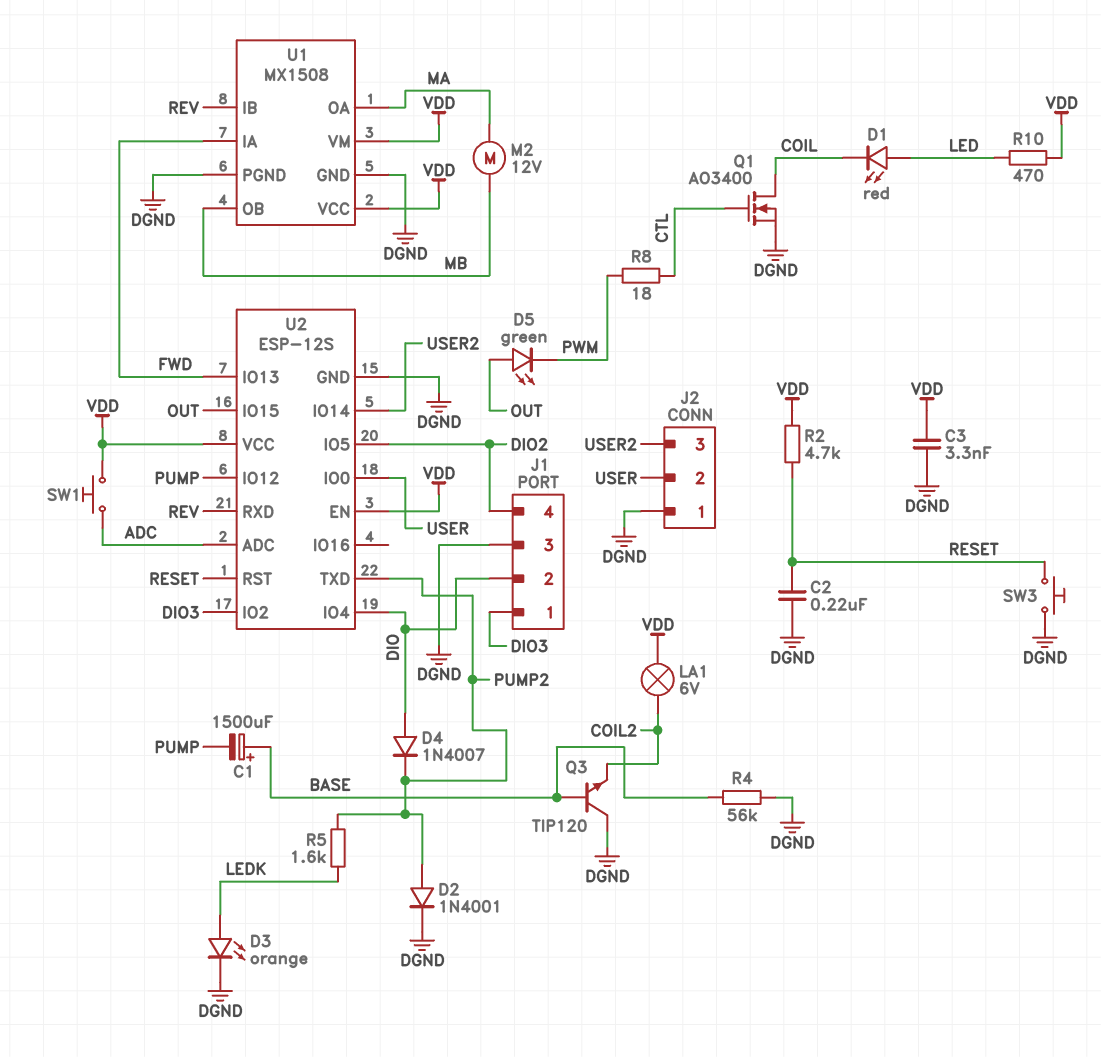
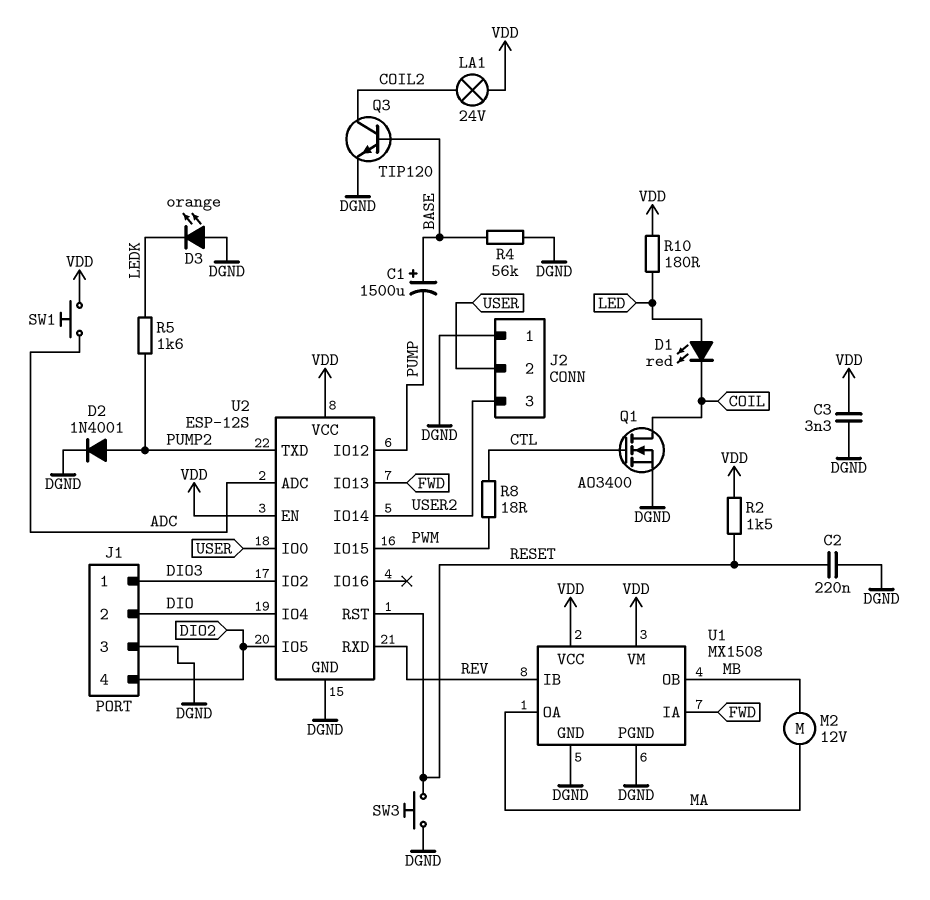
D3: LED orange (A LEDK, K DGND) -> LED orange (A DGND, K LEDK)
D4: diode 1N4007 (A DIO, K PUMP2) -> none
D5: LED green (A OUT, K PWM) -> none
LA1: lamp 6V (COIL2, VDD) -> lamp 24V (COIL2, VDD)
Q3: NPN TIP120 (B BASE, C DGND, E COIL2) -> NPN TIP120 (B BASE, C COIL2, E DGND)
R2: 4.7k (RESET, VDD) -> 1.5k (RESET, VDD)
R10: 470 (LED, VDD) -> 180 (LED, VDD)
U2 pin IO15: OUT -> PWM

